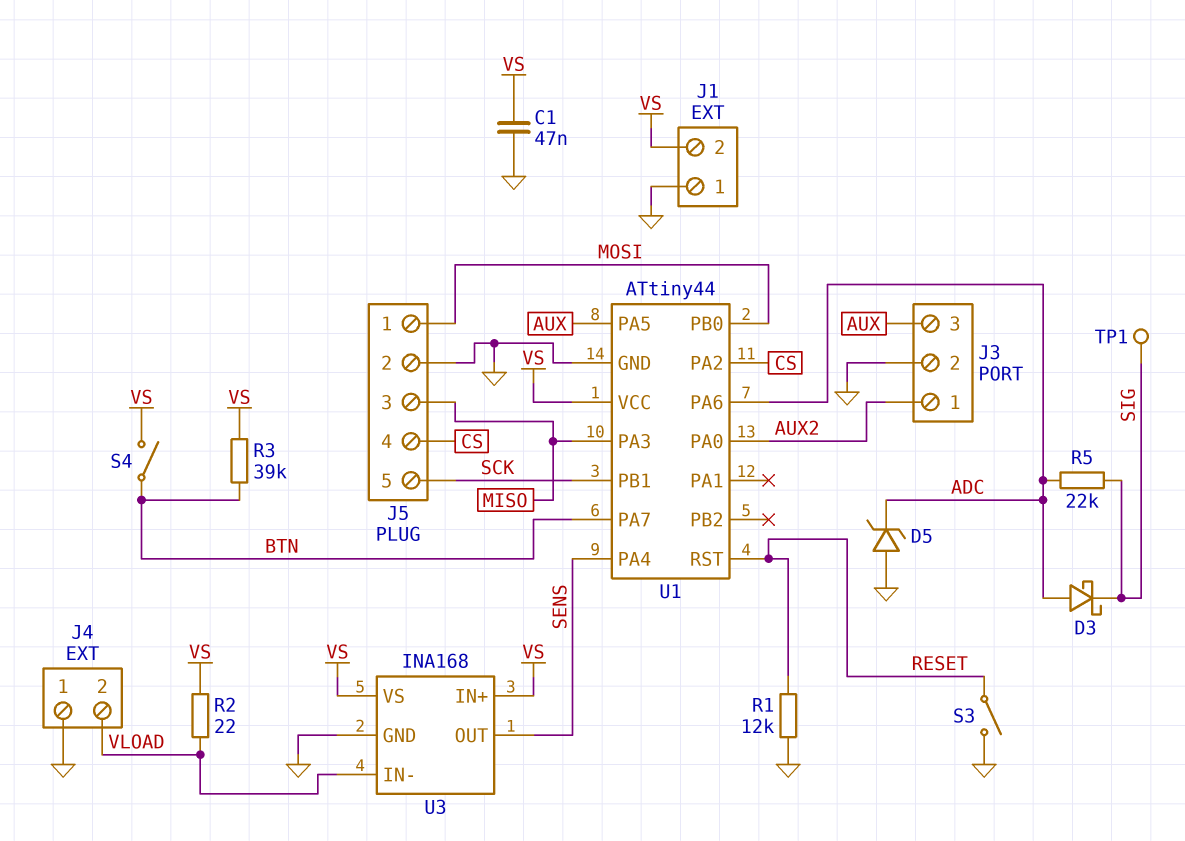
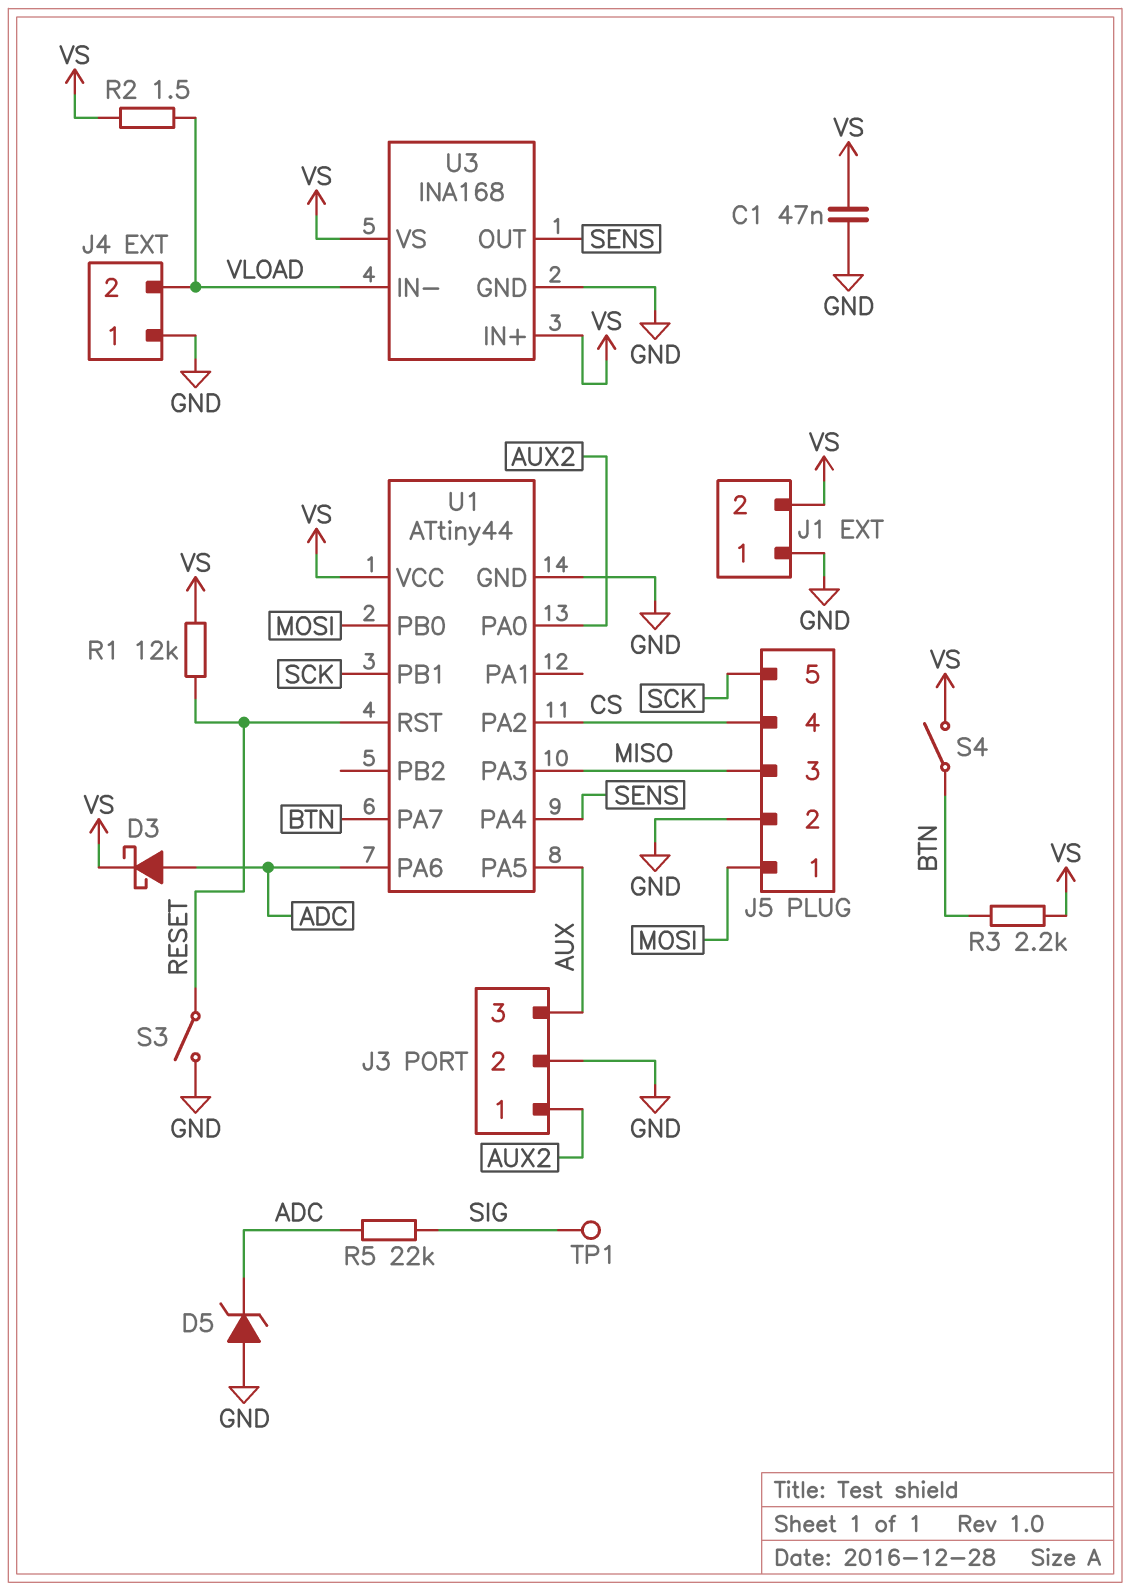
D3: schottky (A ADC, K SIG) -> schottky (A ADC, K VS)
R1: 12k (GND, RESET) -> 12k (RESET, VS)
R2: 22 (VLOAD, VS) -> 1.5 (VLOAD, VS)
R3: 39k (BTN, VS) -> 2.2k (BTN, VS)

